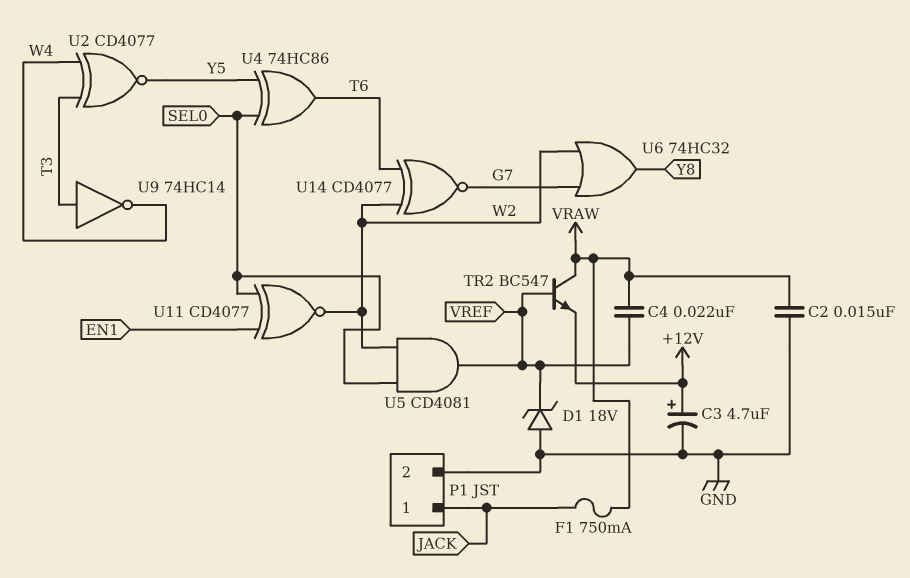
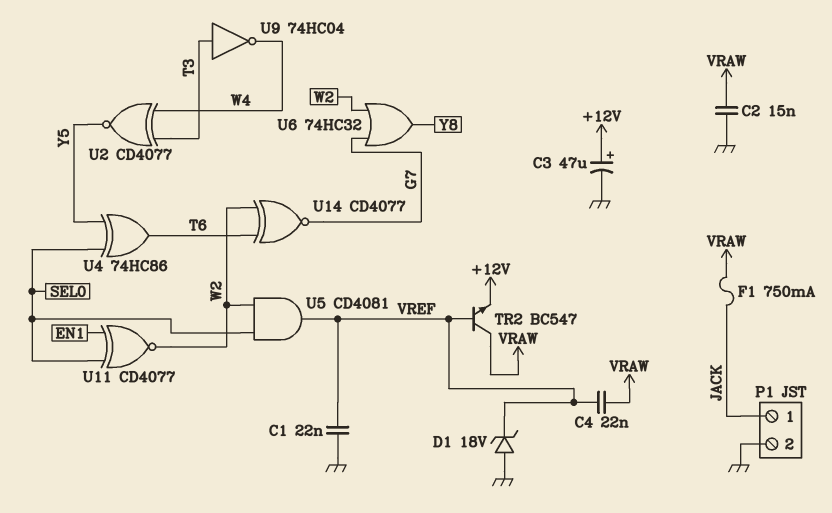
C1: none -> 22nF (GND, VREF)
C3: 4.7uF (plus +12V, minus GND) -> 47uF (plus +12V, minus GND)
U9: NOT 74HC14 (in T3, out W4) -> NOT 74HC04 (in T3, out W4)

